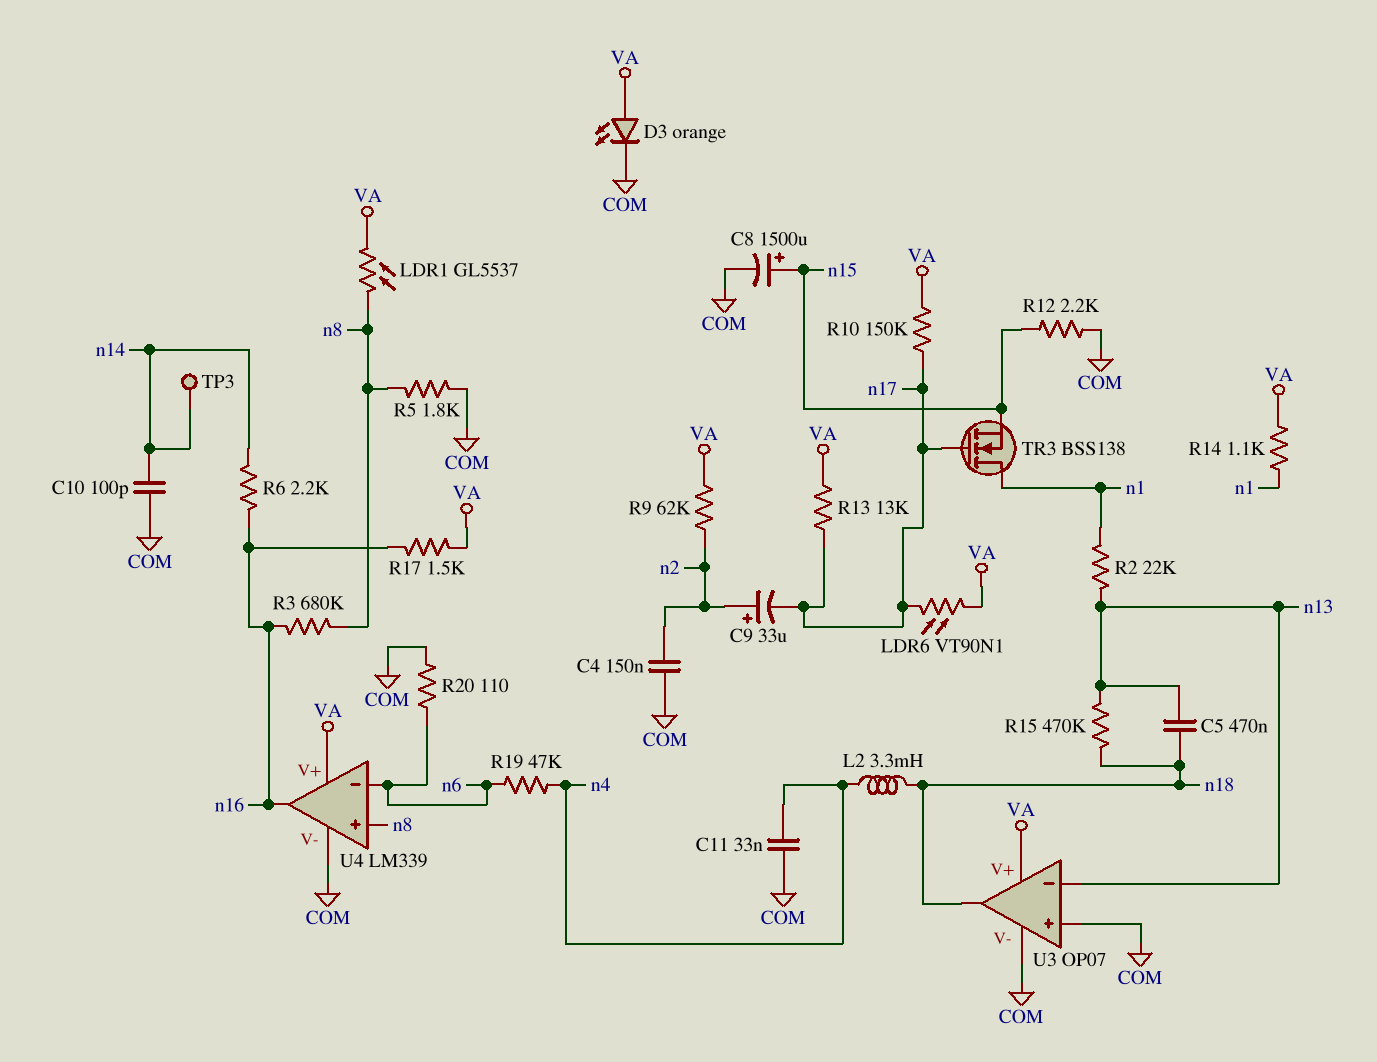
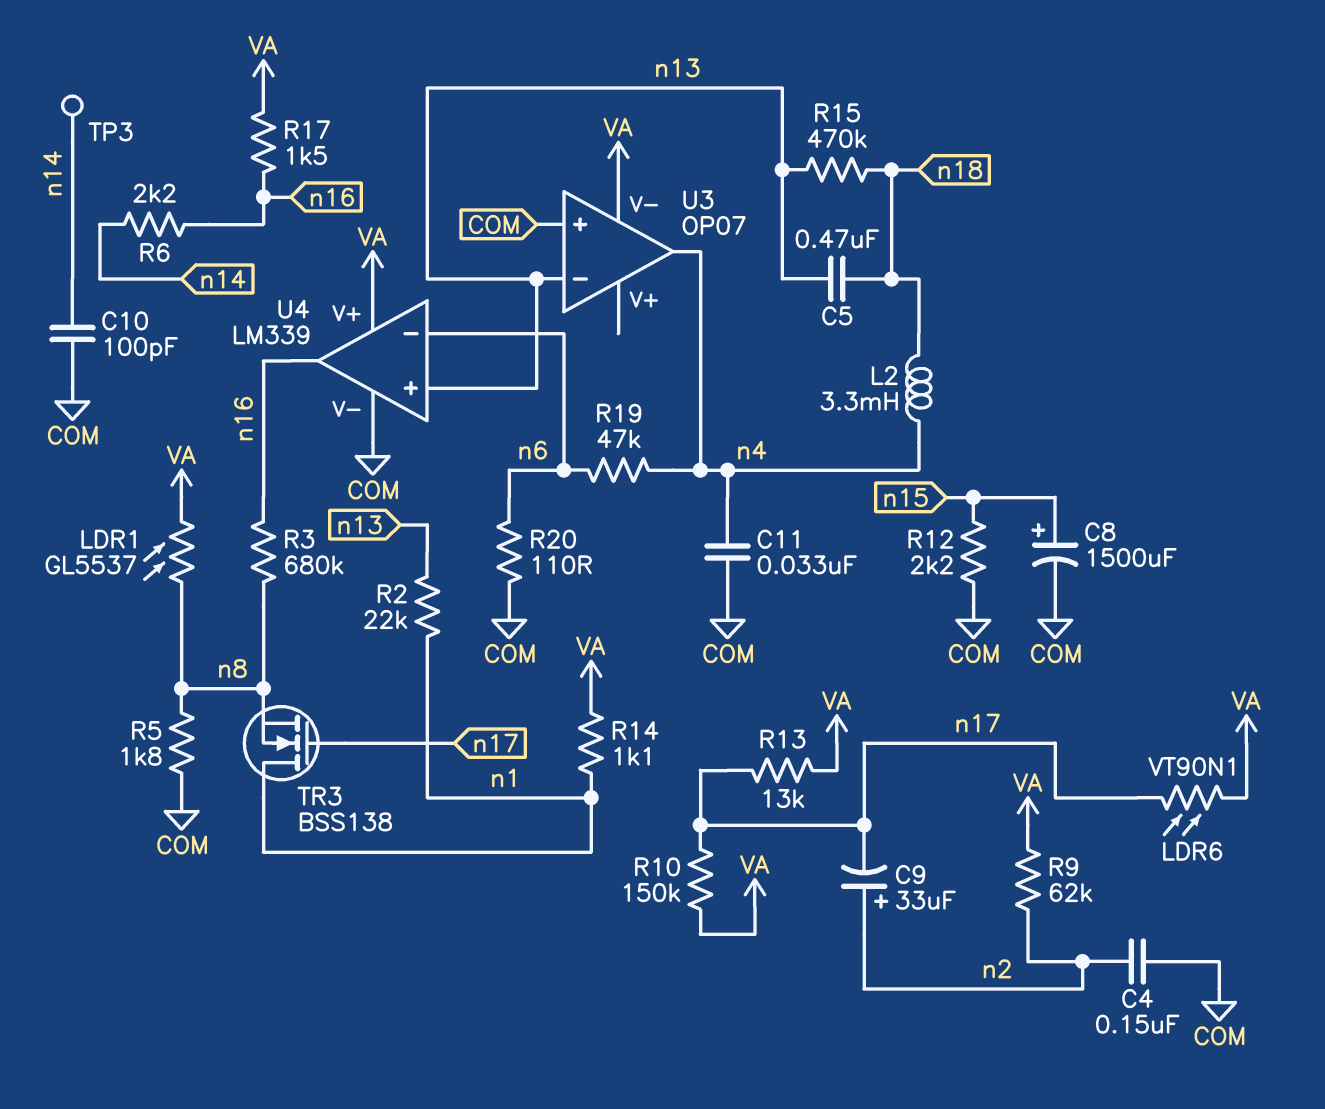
D3: LED orange (A VA, K COM) -> none
TR3: NMOS BSS138 (G n17, D n1, S n15) -> NMOS BSS138 (G n17, D n1, S n8)
U3 pin V+: VA -> none
U3 pin V-: COM -> VA
U3 pin out: n18 -> n4
U4 pin in+: n8 -> n13

